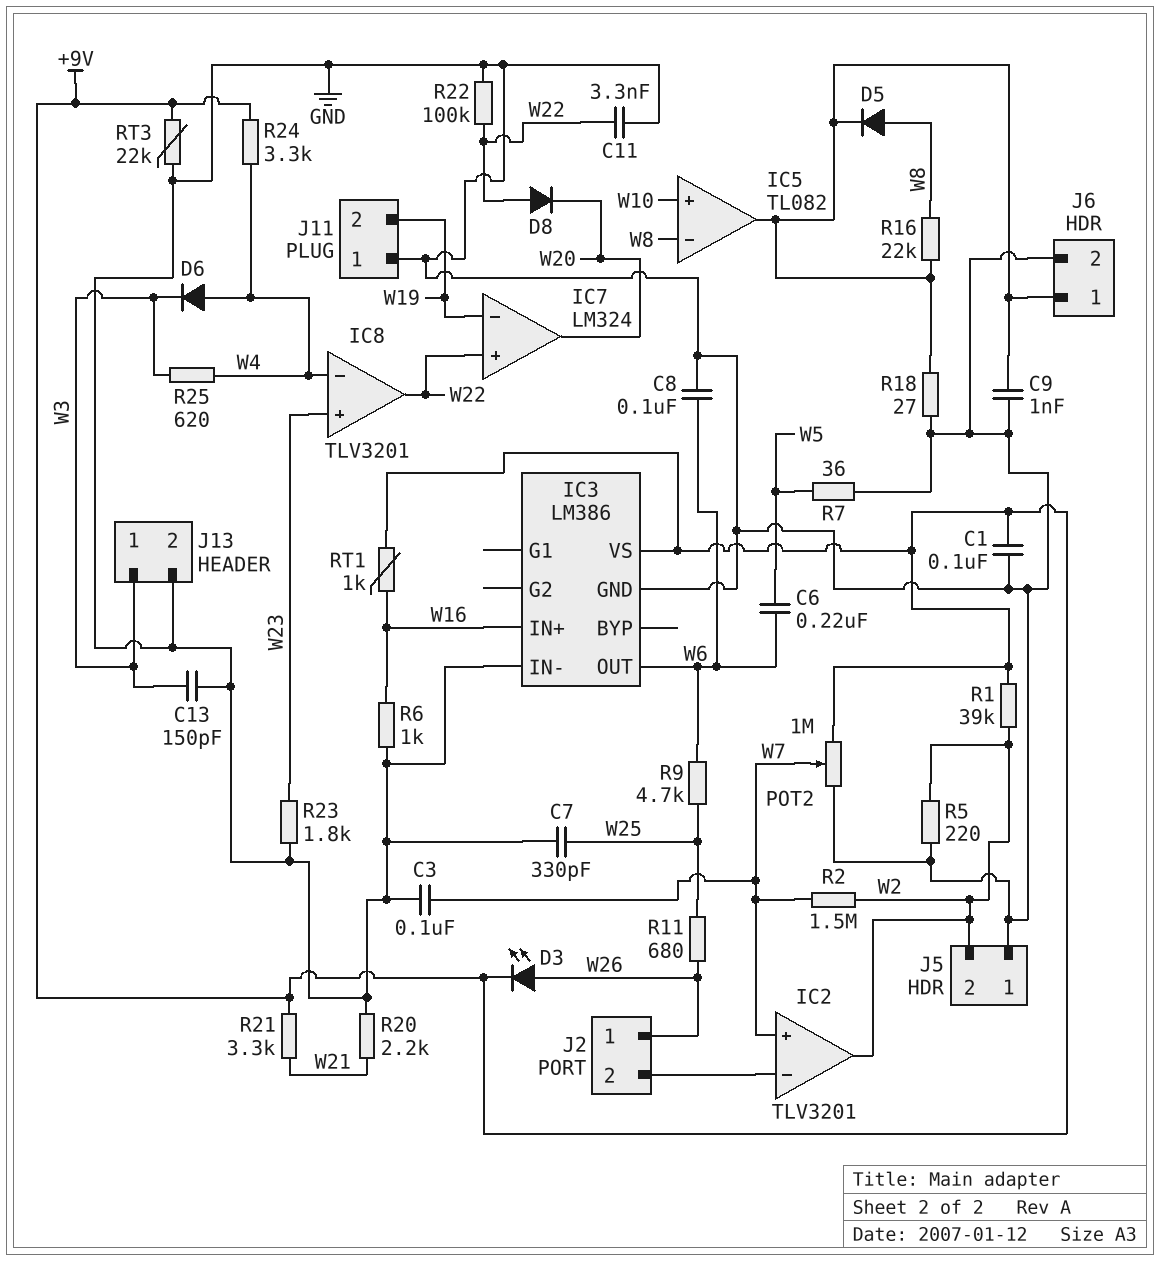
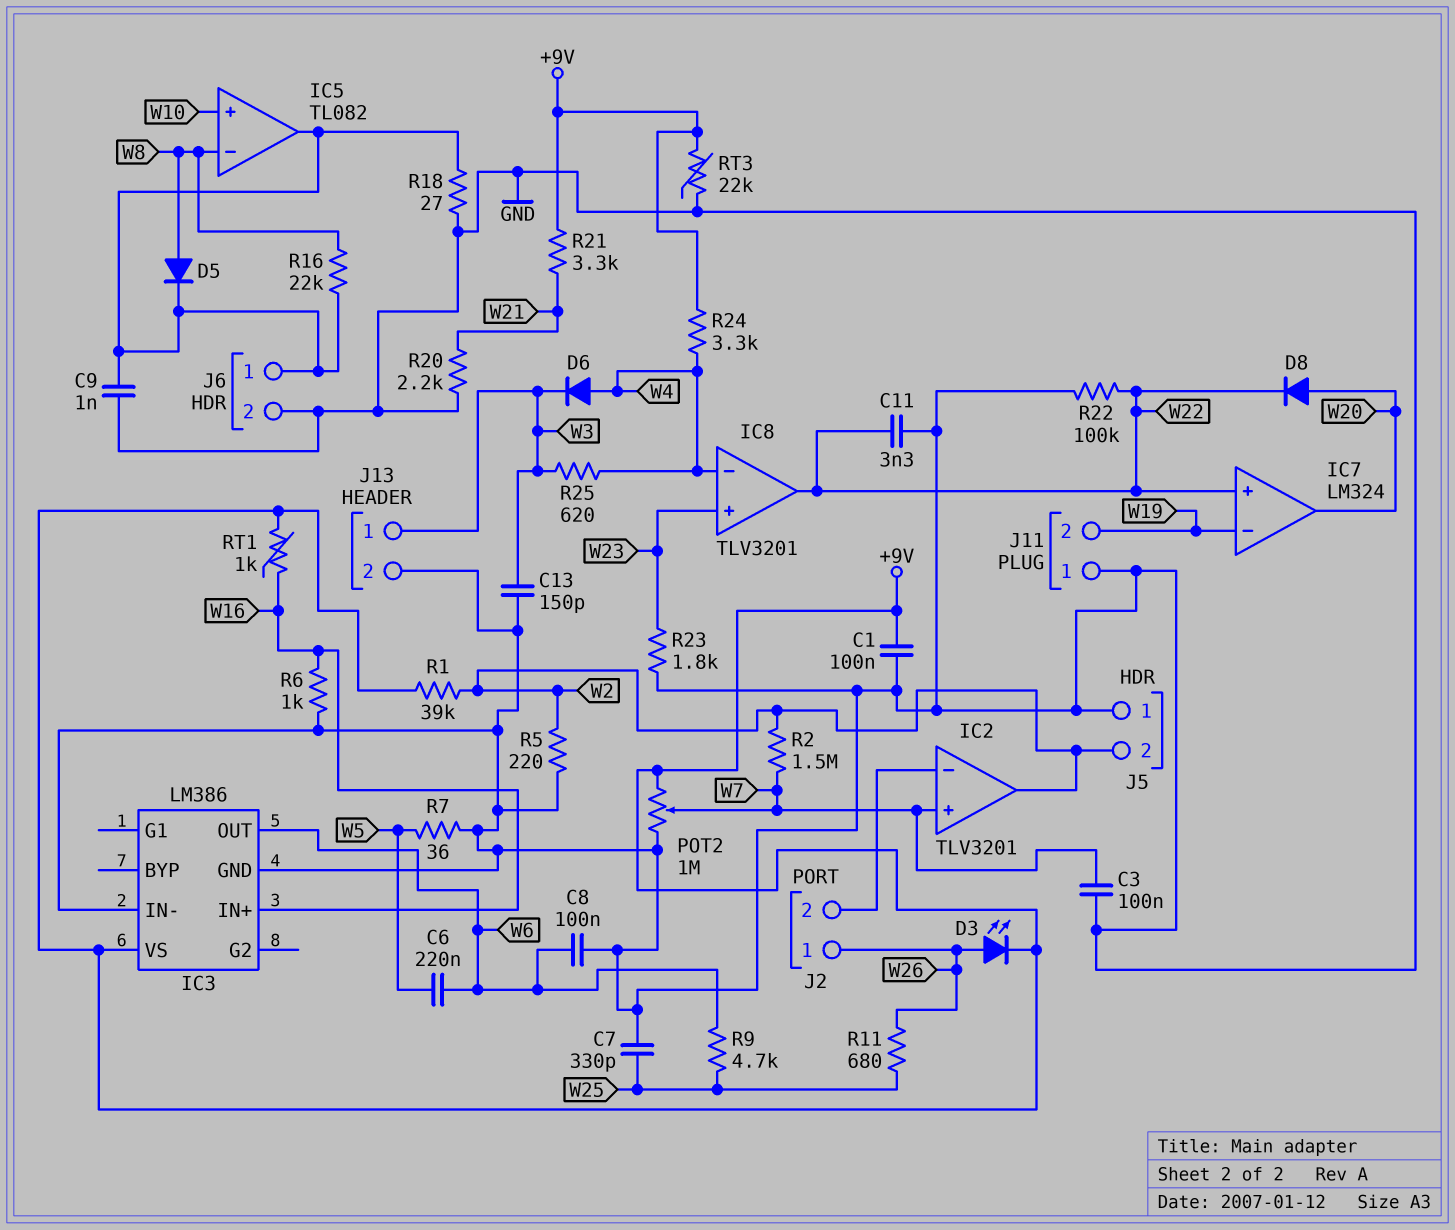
D8: diode (A W22, K W20) -> diode (A W20, K W22)

